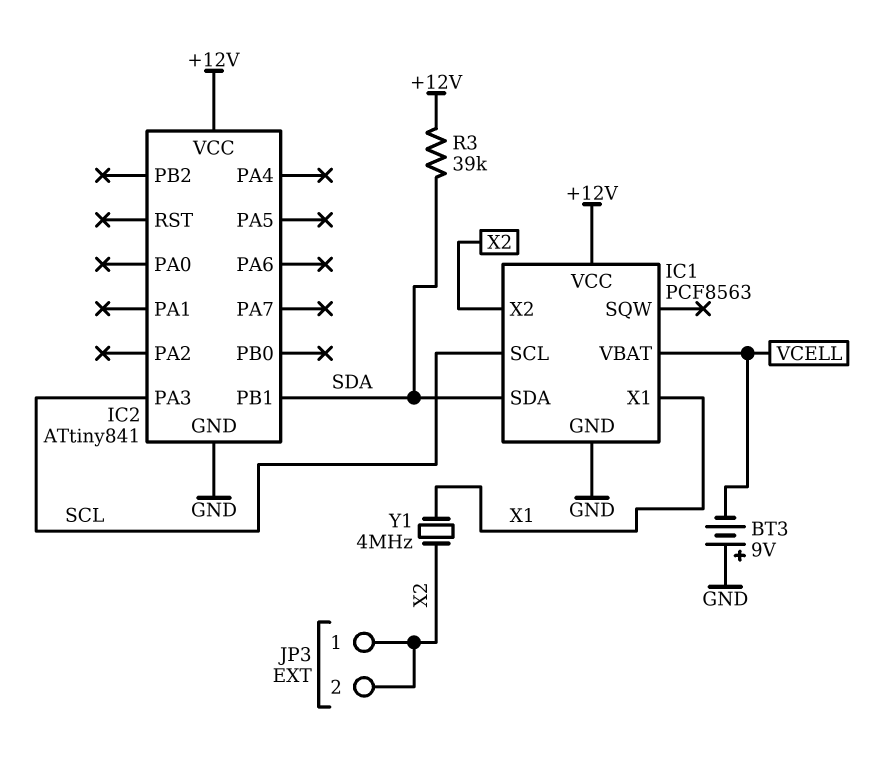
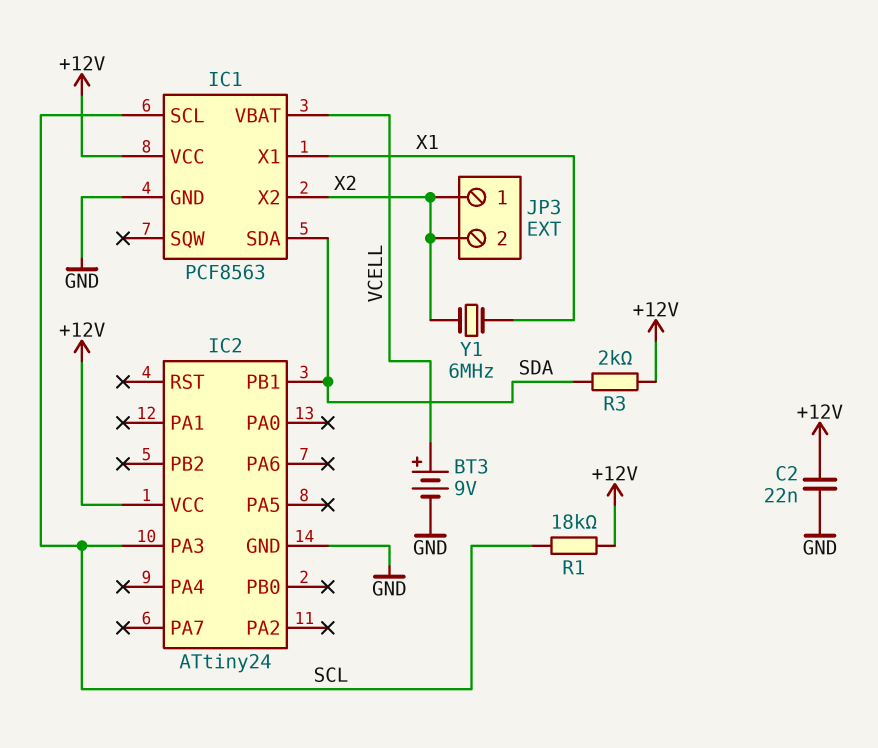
BT3: 9V (plus GND, minus VCELL) -> 9V (plus VCELL, minus GND)
C2: none -> 22nF (+12V, GND)
IC2: ATtiny841 -> ATtiny24
R1: none -> 18k (+12V, SCL)
R3: 39k (+12V, SDA) -> 2k (+12V, SDA)
Y1: 4MHz (X1, X2) -> 6MHz (X1, X2)

